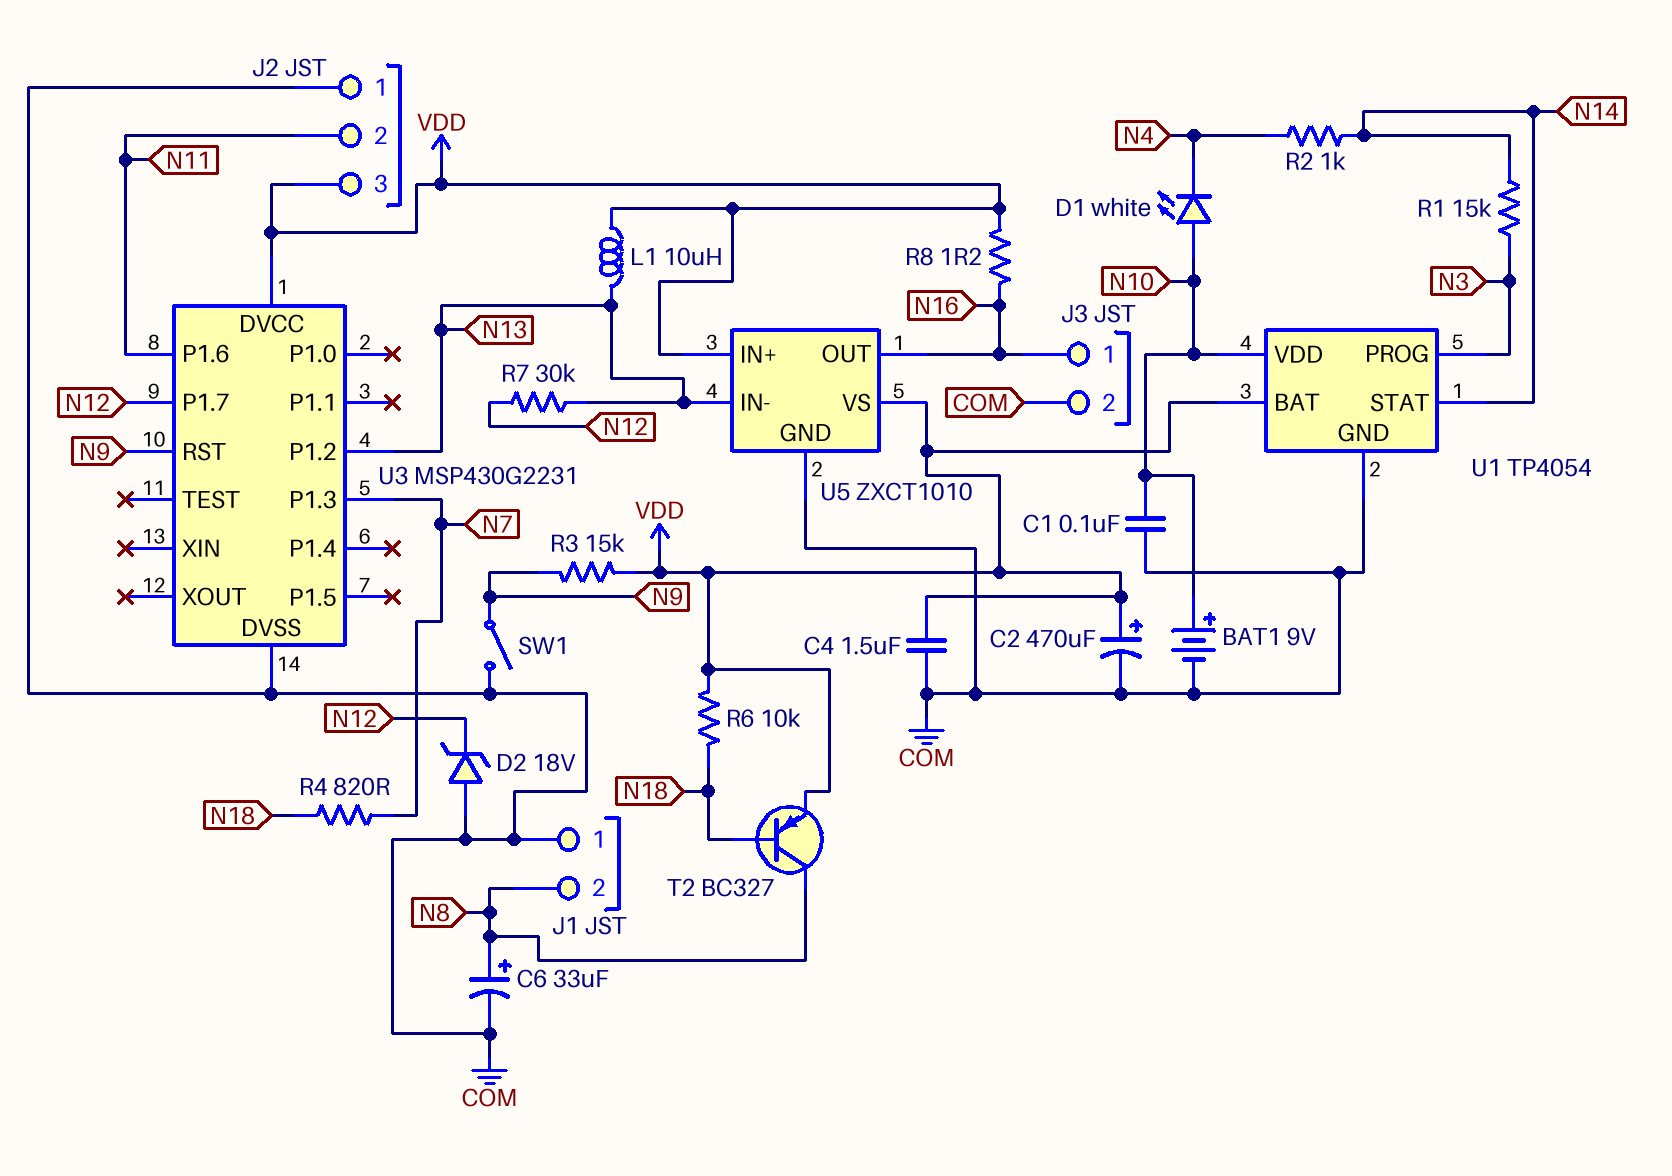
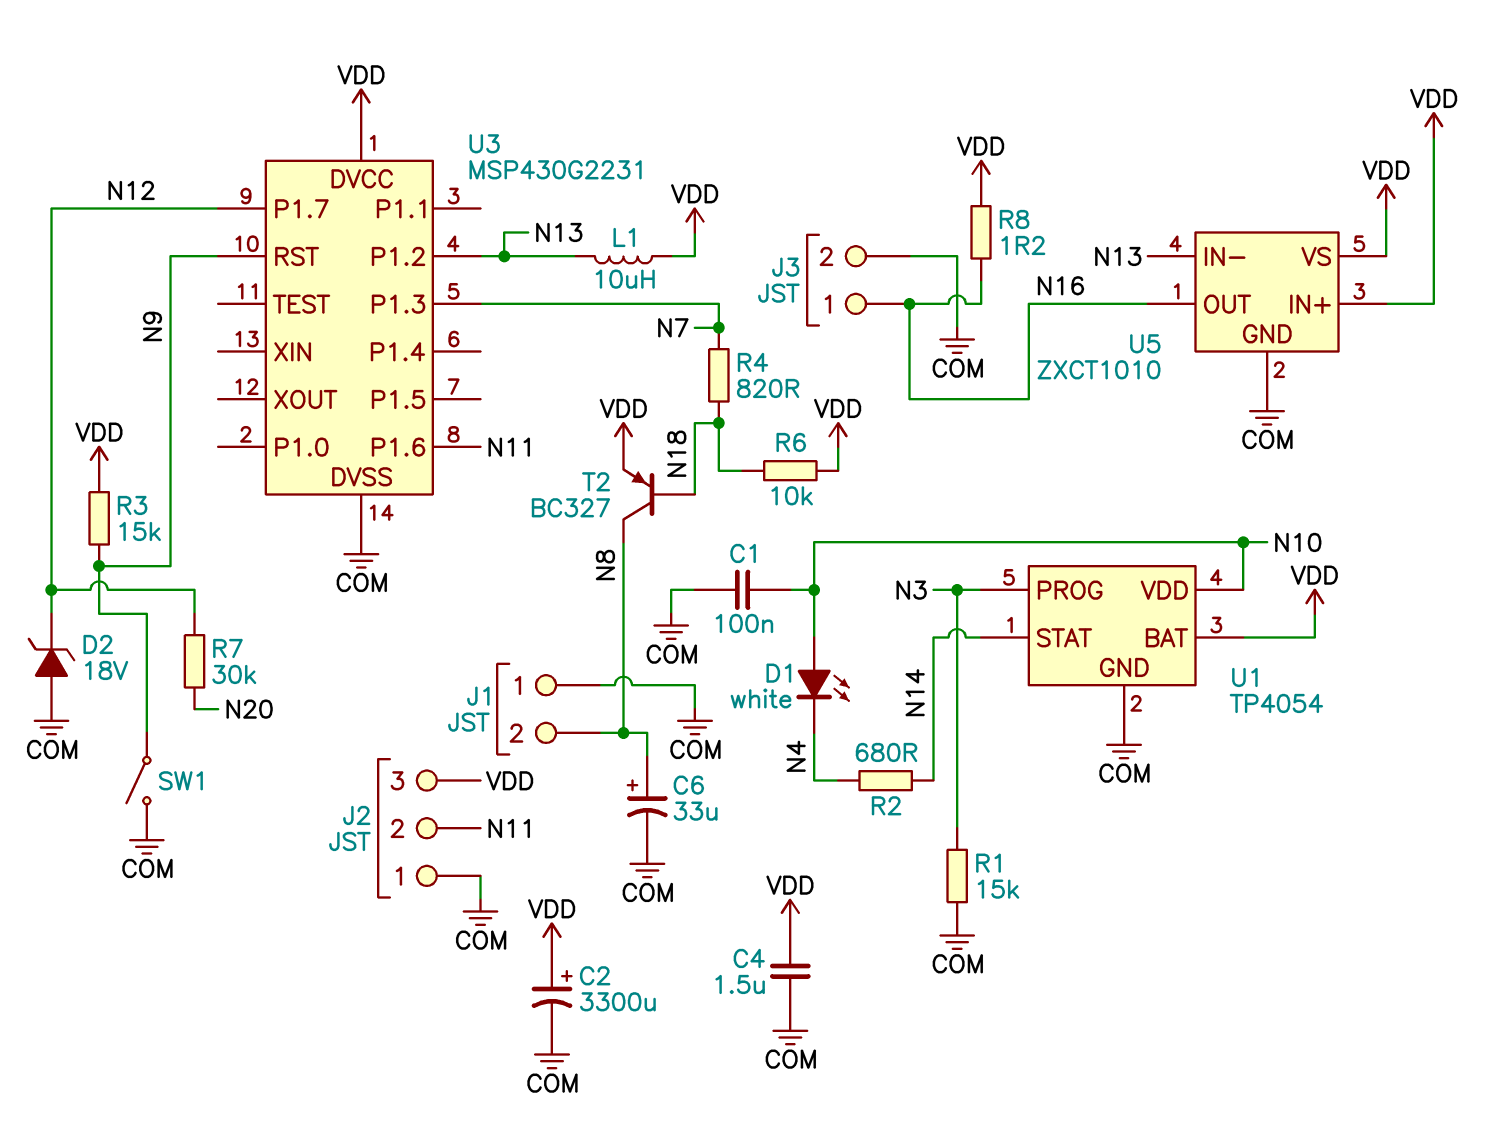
BAT1: 9V (plus N10, minus COM) -> none
C2: 470uF (plus VDD, minus COM) -> 3300uF (plus VDD, minus COM)
R1: 15k (N3, N14) -> 15k (COM, N3)
R2: 1k (N4, N14) -> 680 (N4, N14)
R7: 30k (N12, N13) -> 30k (N12, N20)

